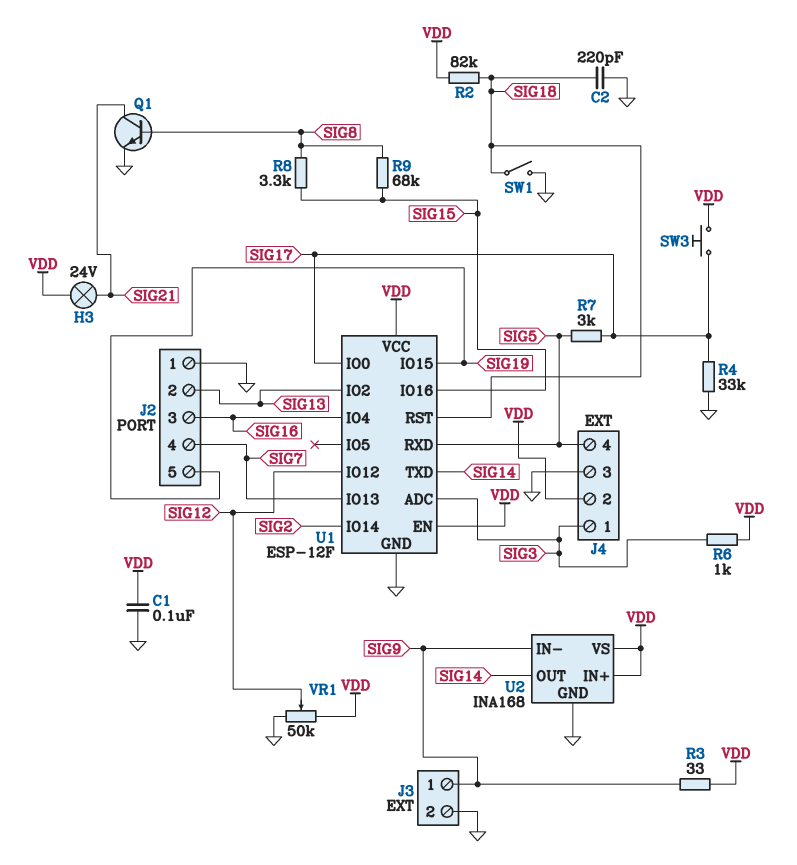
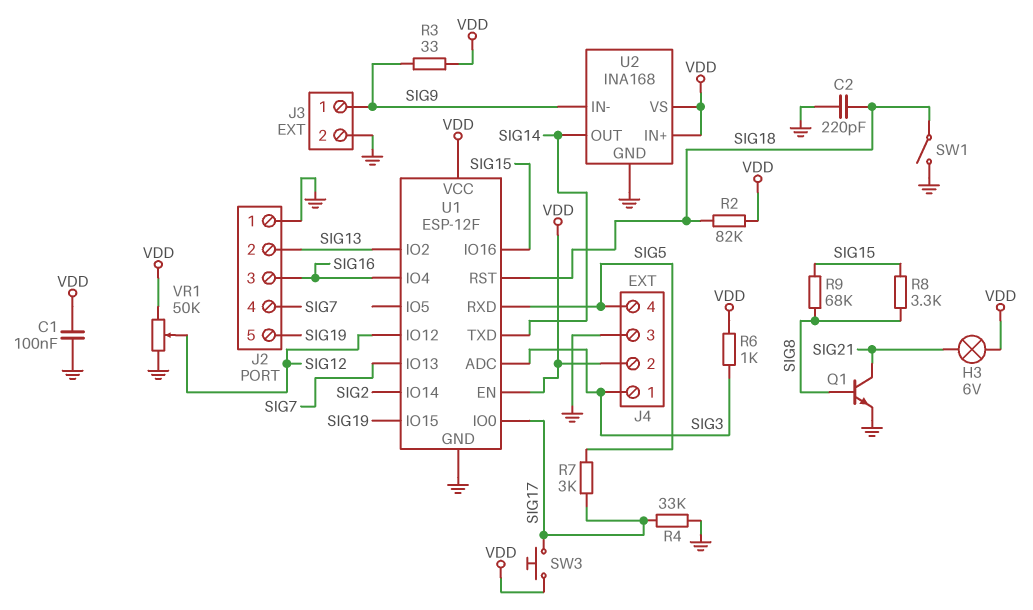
H3: lamp 24V (SIG21, VDD) -> lamp 6V (SIG21, VDD)

